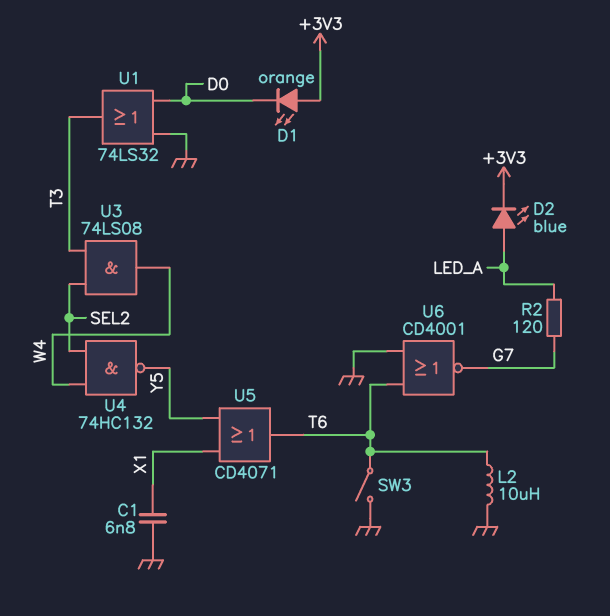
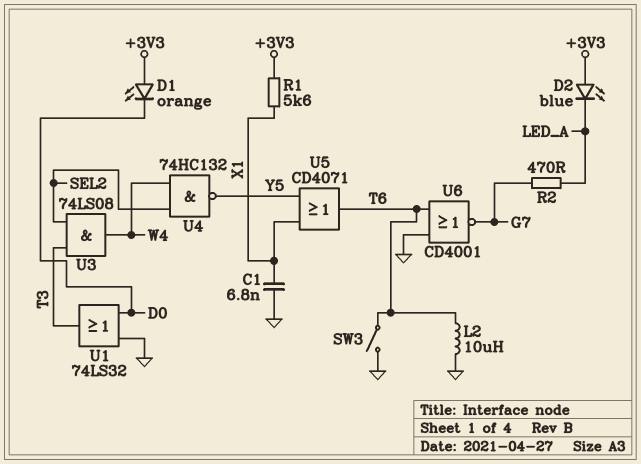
D2: LED blue (A LED_A, K +3V3) -> LED blue (A +3V3, K LED_A)
R1: none -> 5.6k (+3V3, X1)
R2: 120 (G7, LED_A) -> 470 (G7, LED_A)

